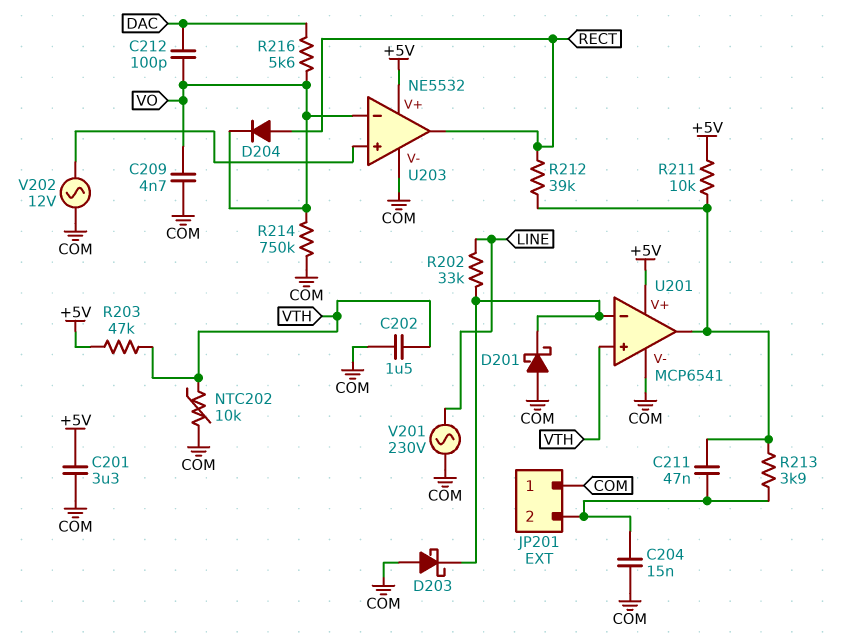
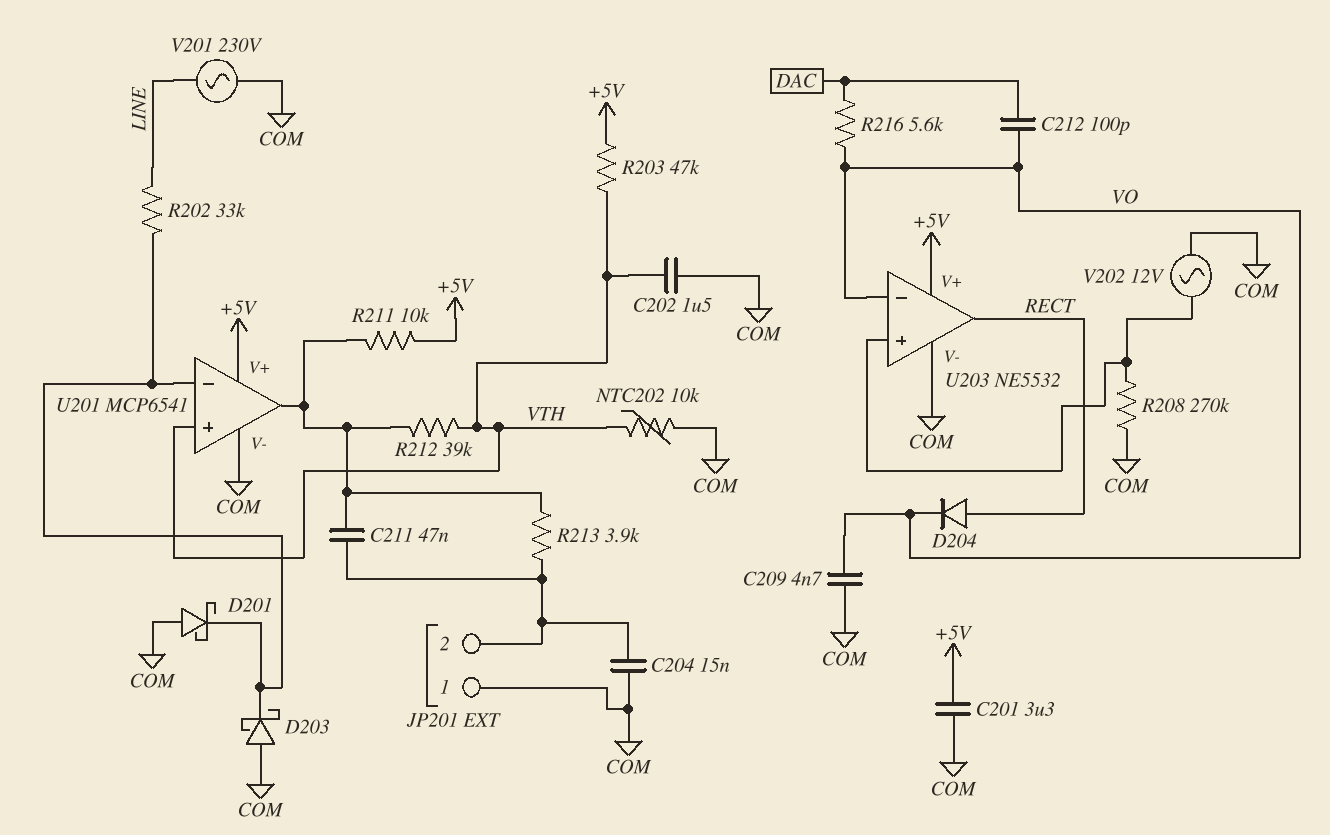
R208: none -> 270k (COM, U203/in+)
R212: 39k (RECT, U201/out) -> 39k (U201/out, VTH)
R214: 750k (COM, VO) -> none

